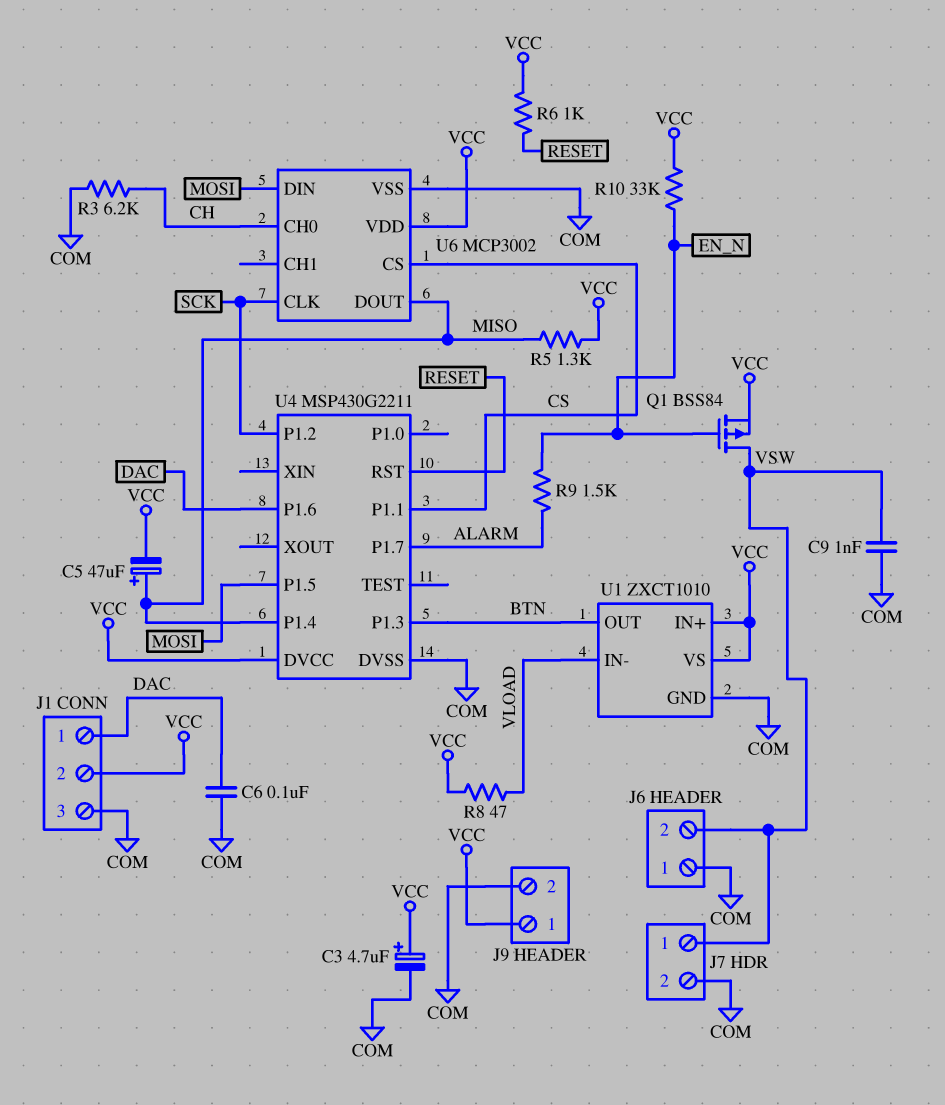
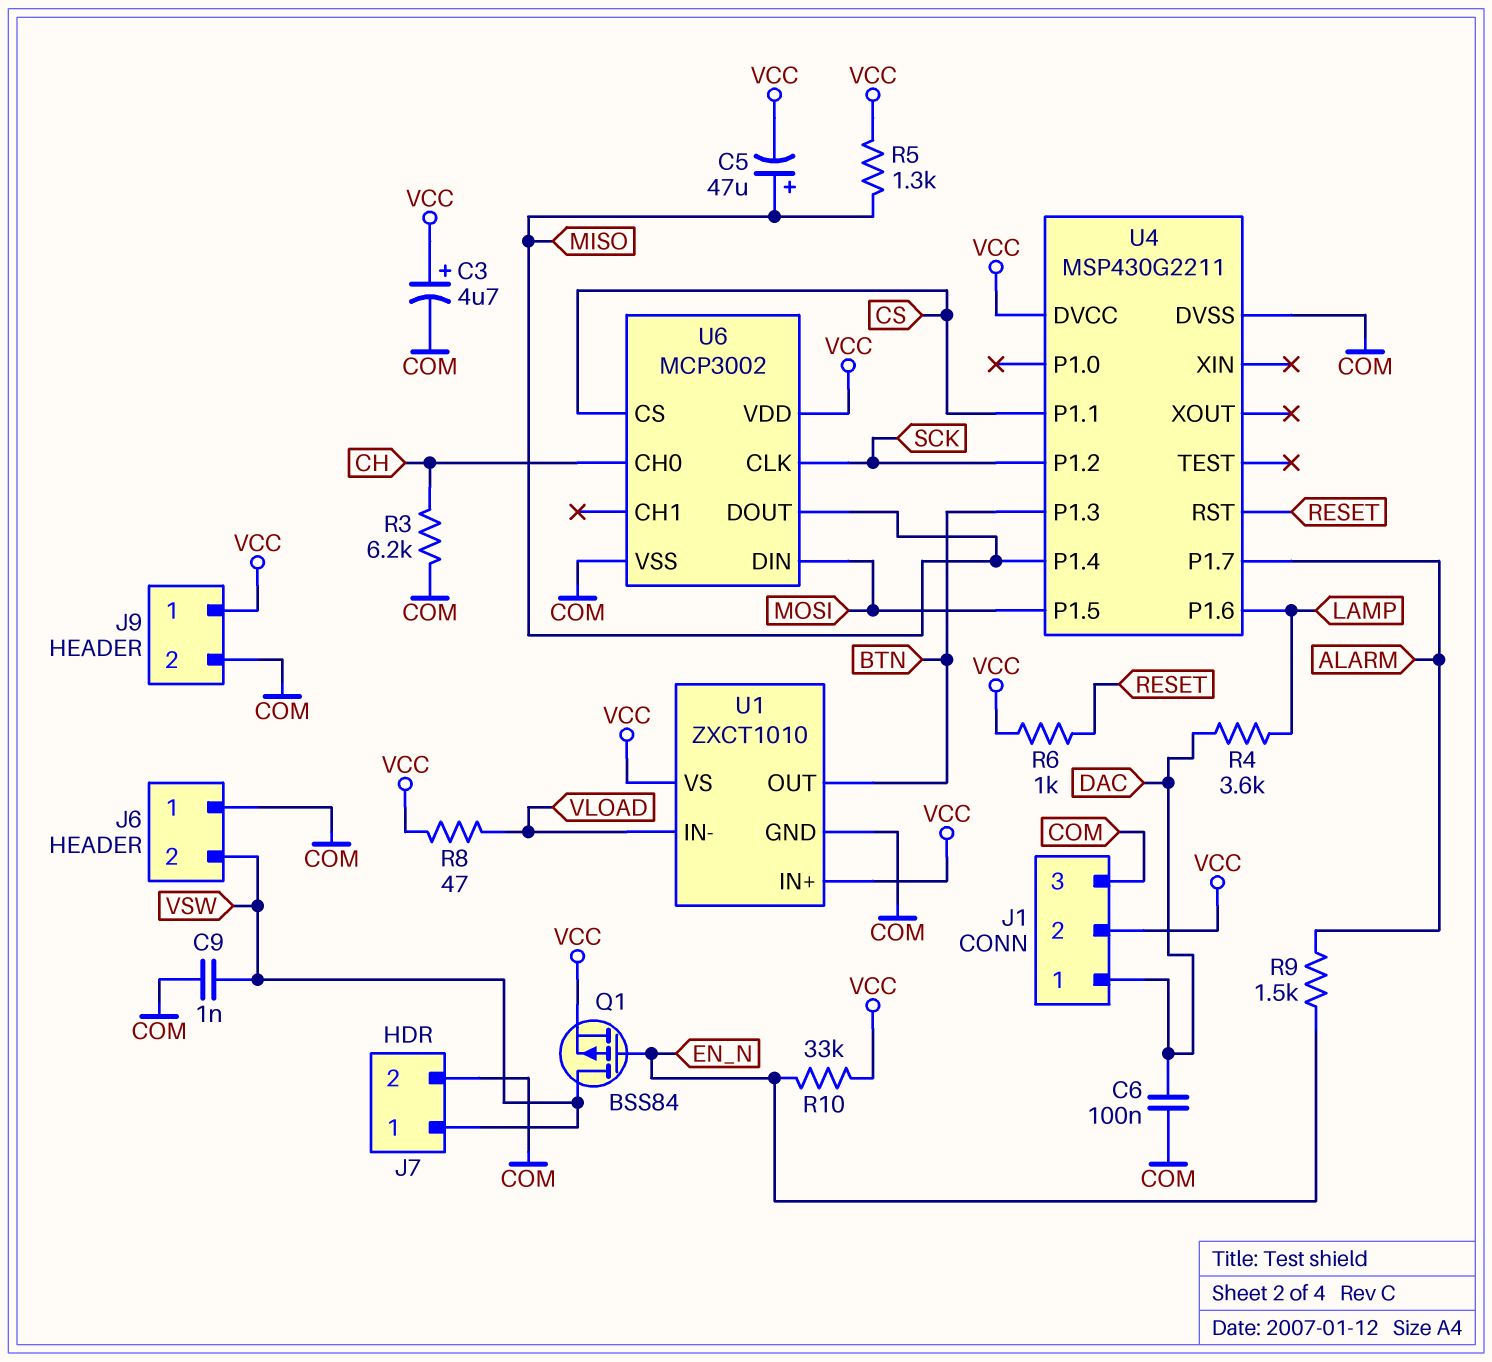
R4: none -> 3.6k (DAC, LAMP)
U4 pin P1.6: DAC -> LAMP

